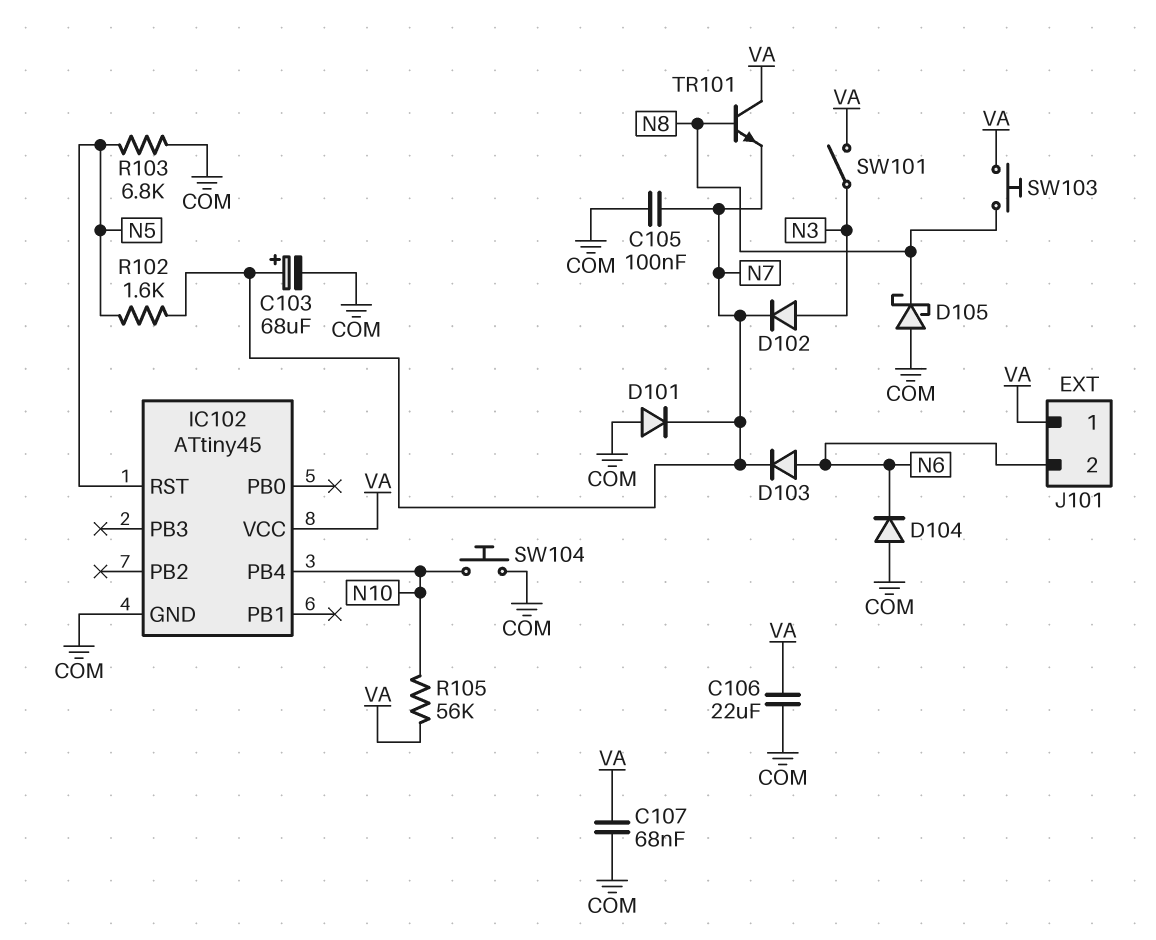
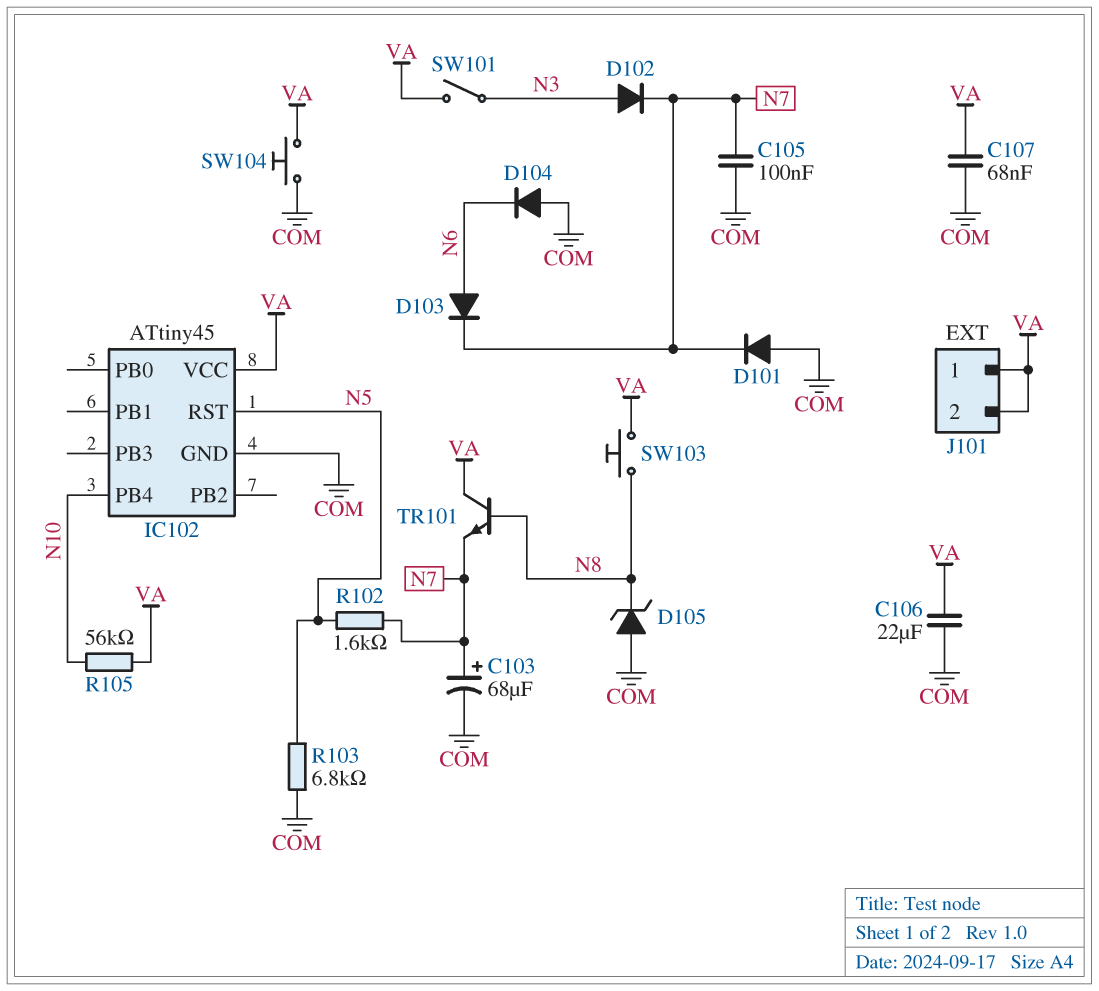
D105: schottky (A COM, K N8) -> zener (A COM, K N8)
J101 pin 2: N6 -> VA
SW104: button (COM, N10) -> button (COM, VA)

